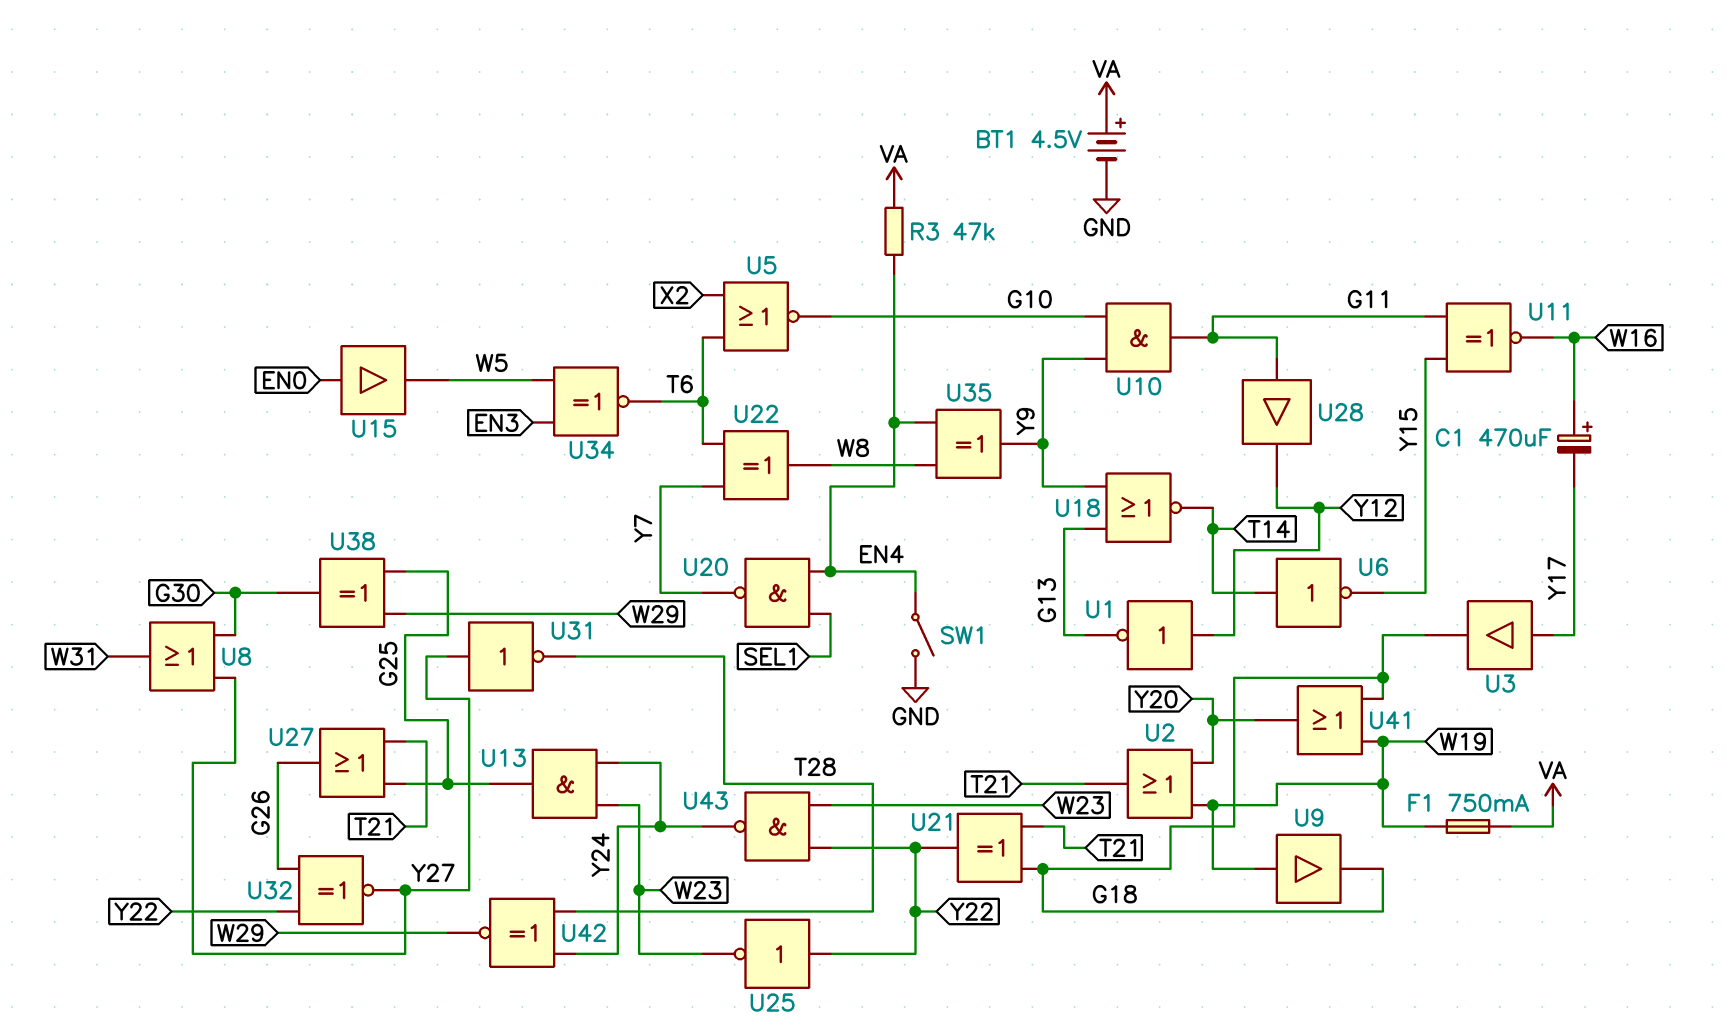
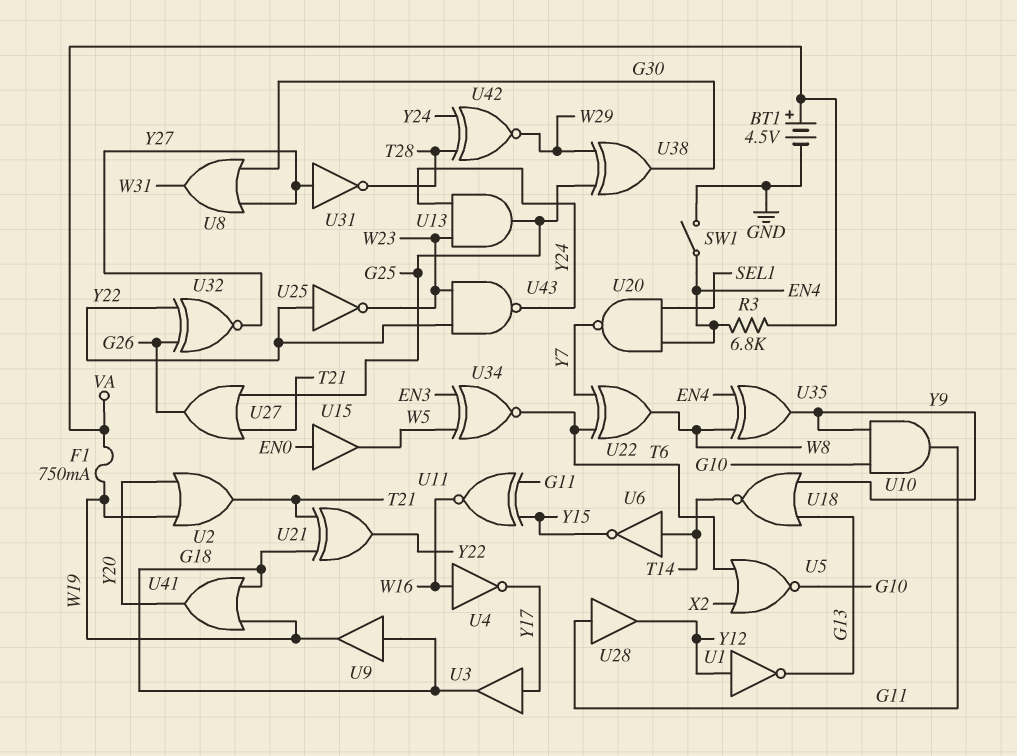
C1: 470uF (plus W16, minus Y17) -> none
R3: 47k (EN4, VA) -> 6.8k (EN4, VA)
U4: none -> NOT (in W16, out Y17)
U9: buffer (in W19, out G18) -> buffer (in G18, out W19)

